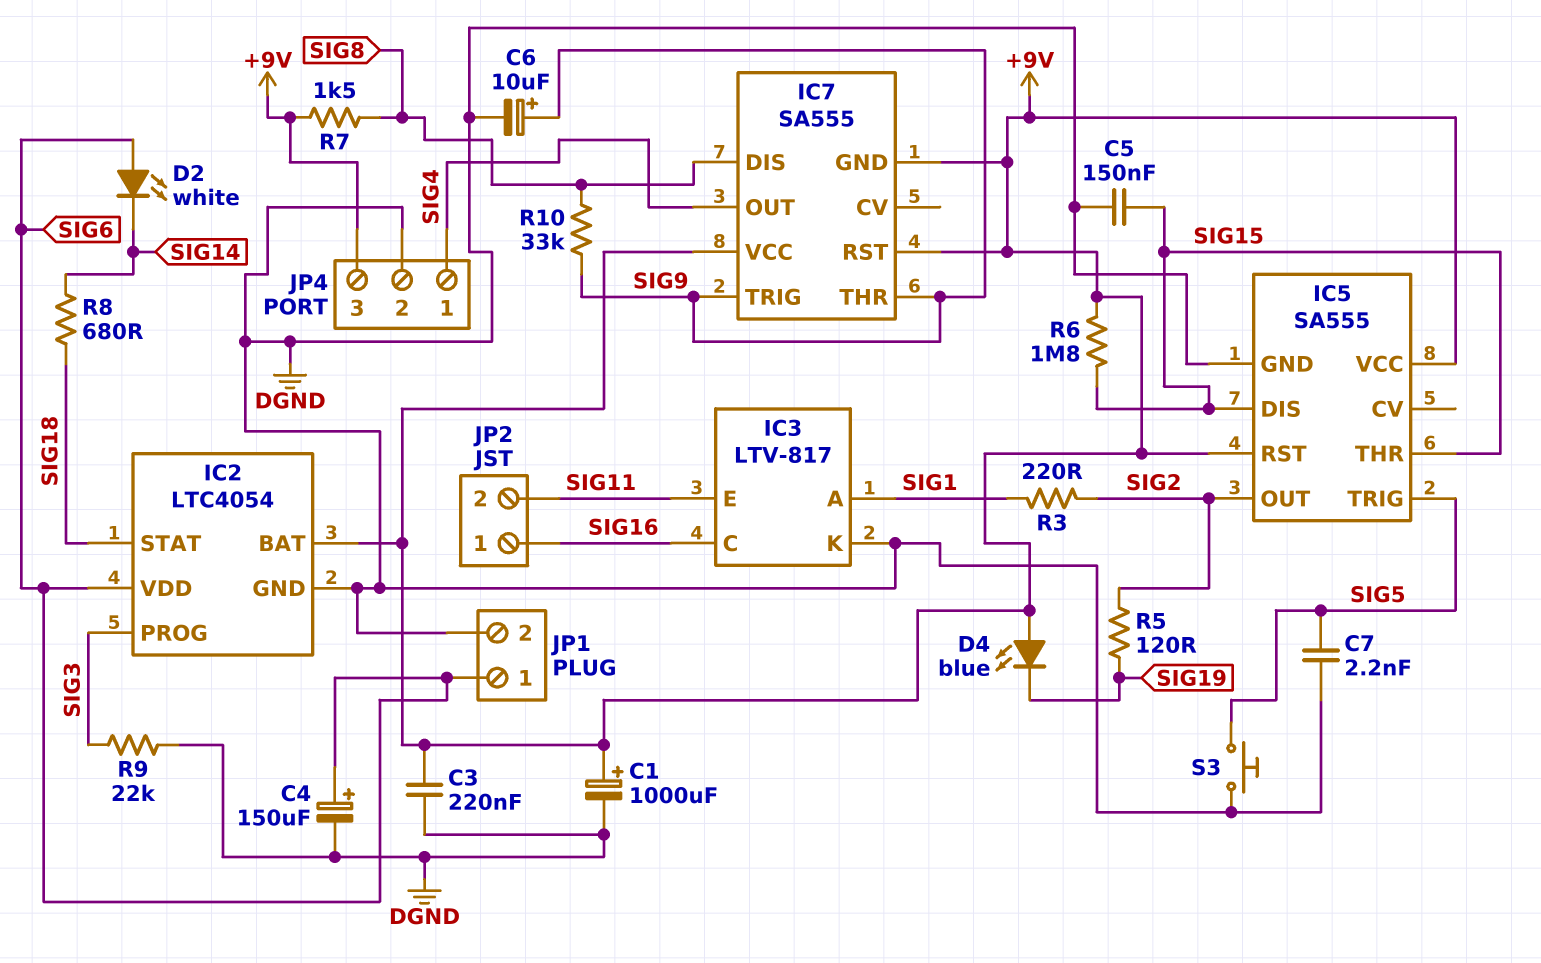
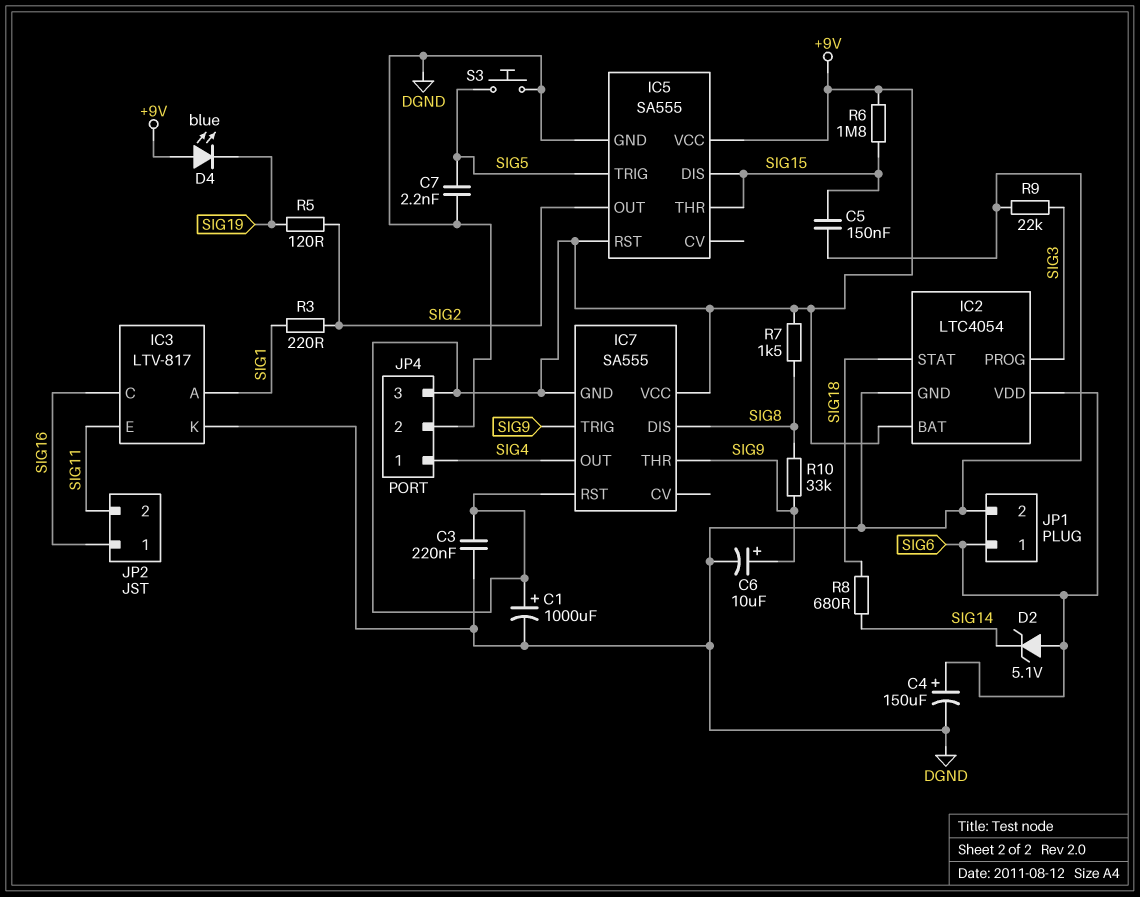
D2: LED white (A SIG6, K SIG14) -> zener 5.1V (A SIG6, K SIG14)

